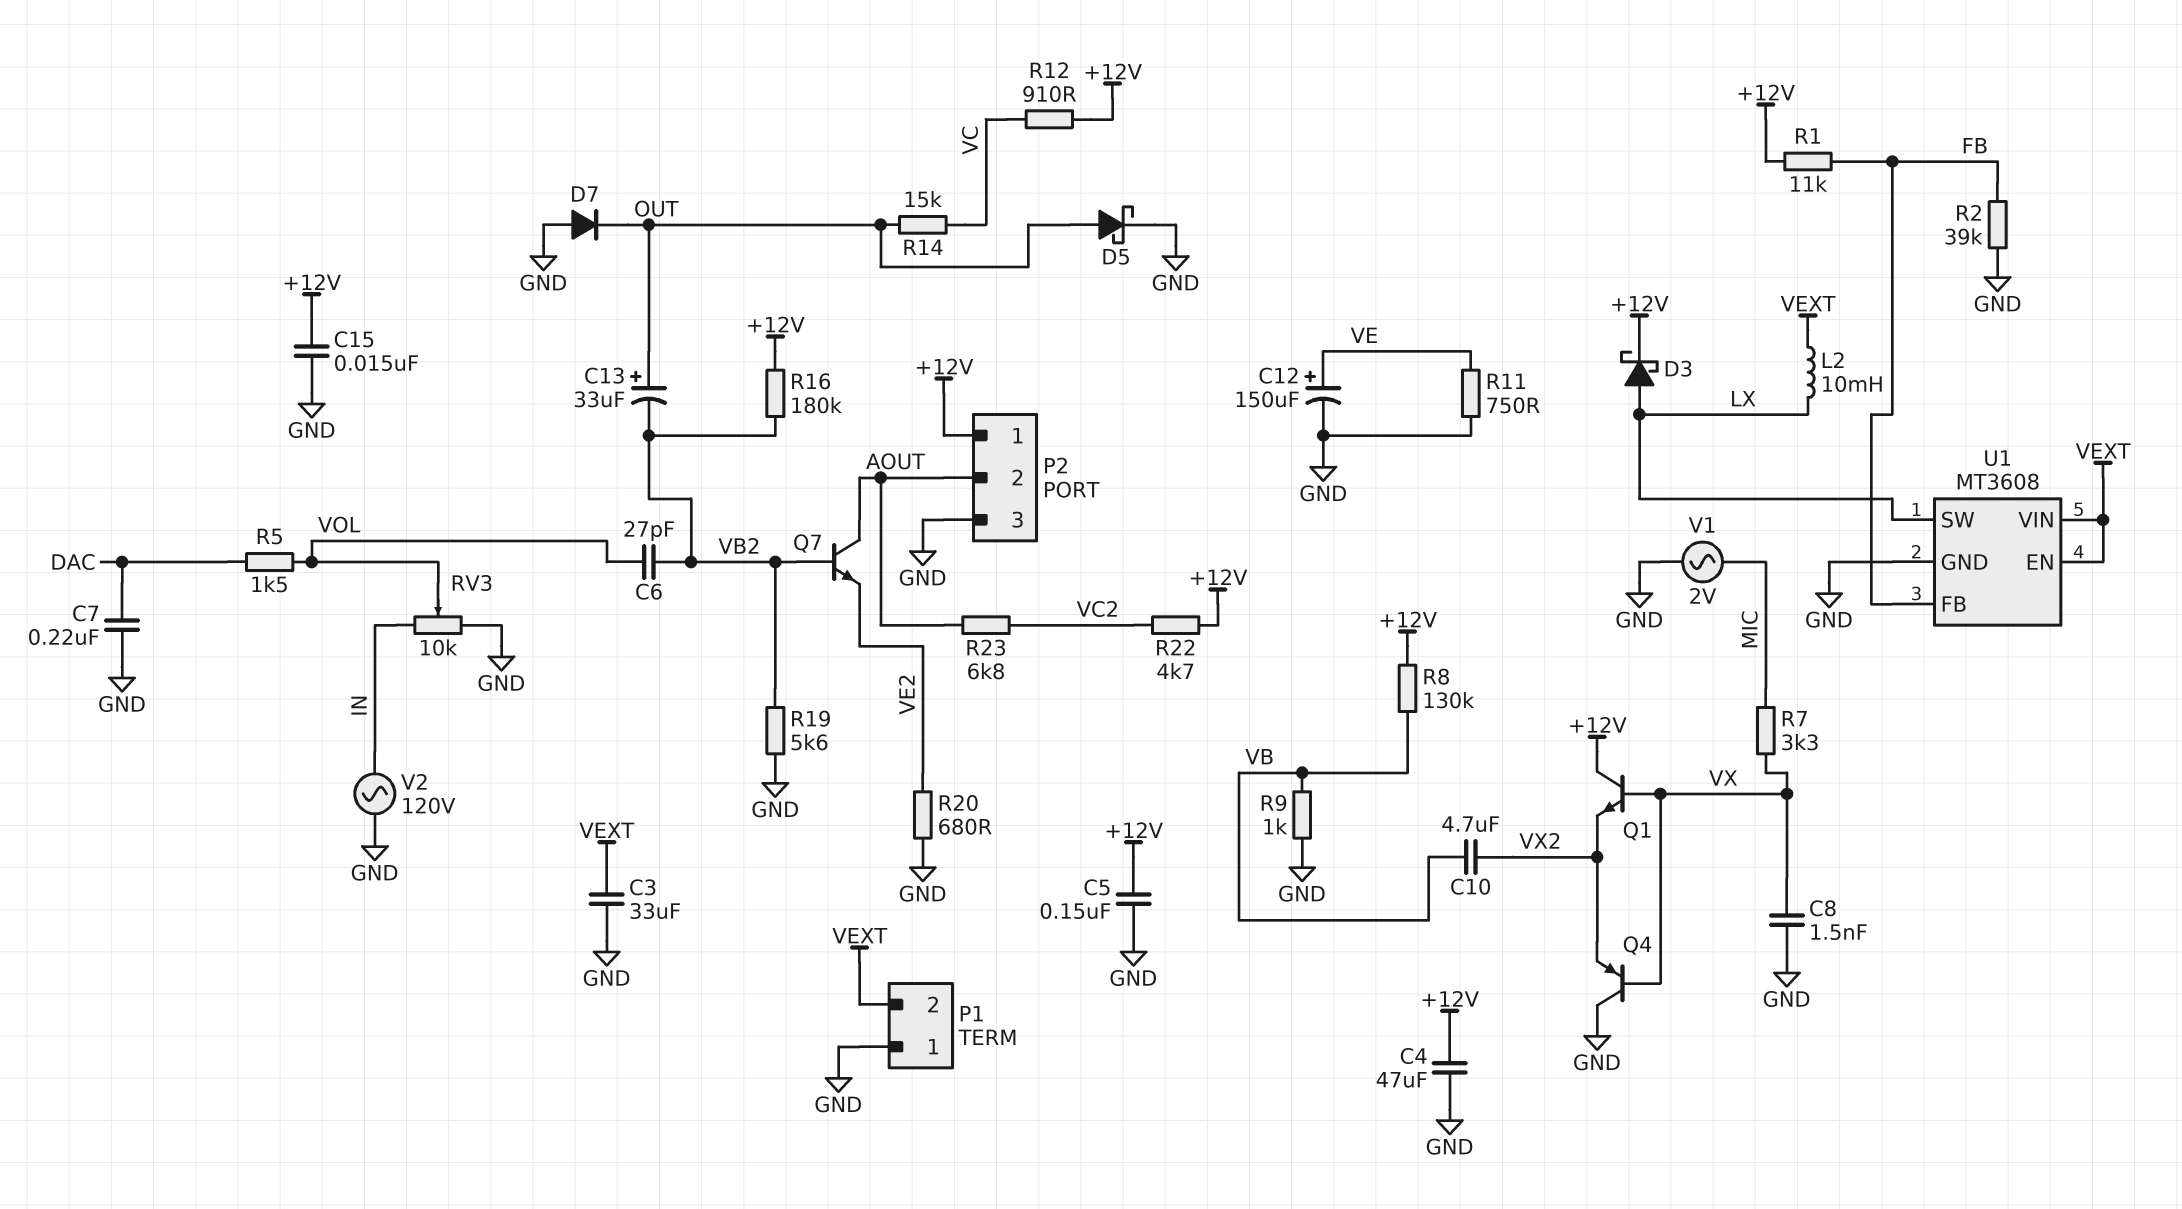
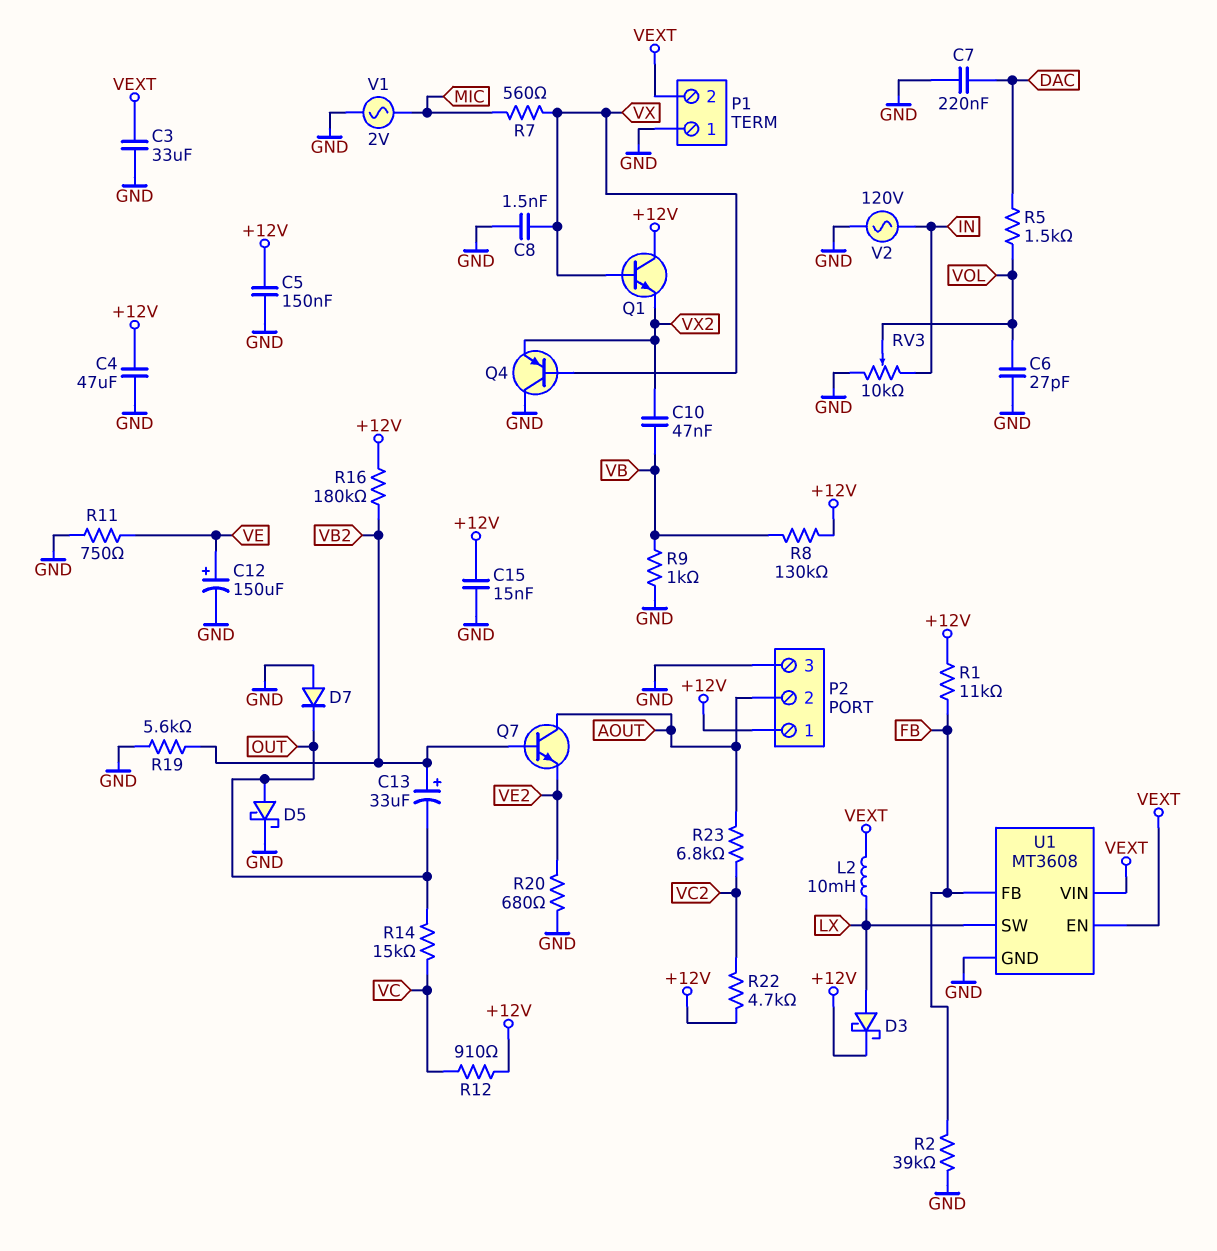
C6: 27pF (VB2, VOL) -> 27pF (GND, VOL)
C10: 4.7uF (VB, VX2) -> 47nF (VB, VX2)
C13: 33uF (plus OUT, minus VB2) -> 33uF (plus VB2, minus OUT)
R7: 3.3k (MIC, VX) -> 560 (MIC, VX)

